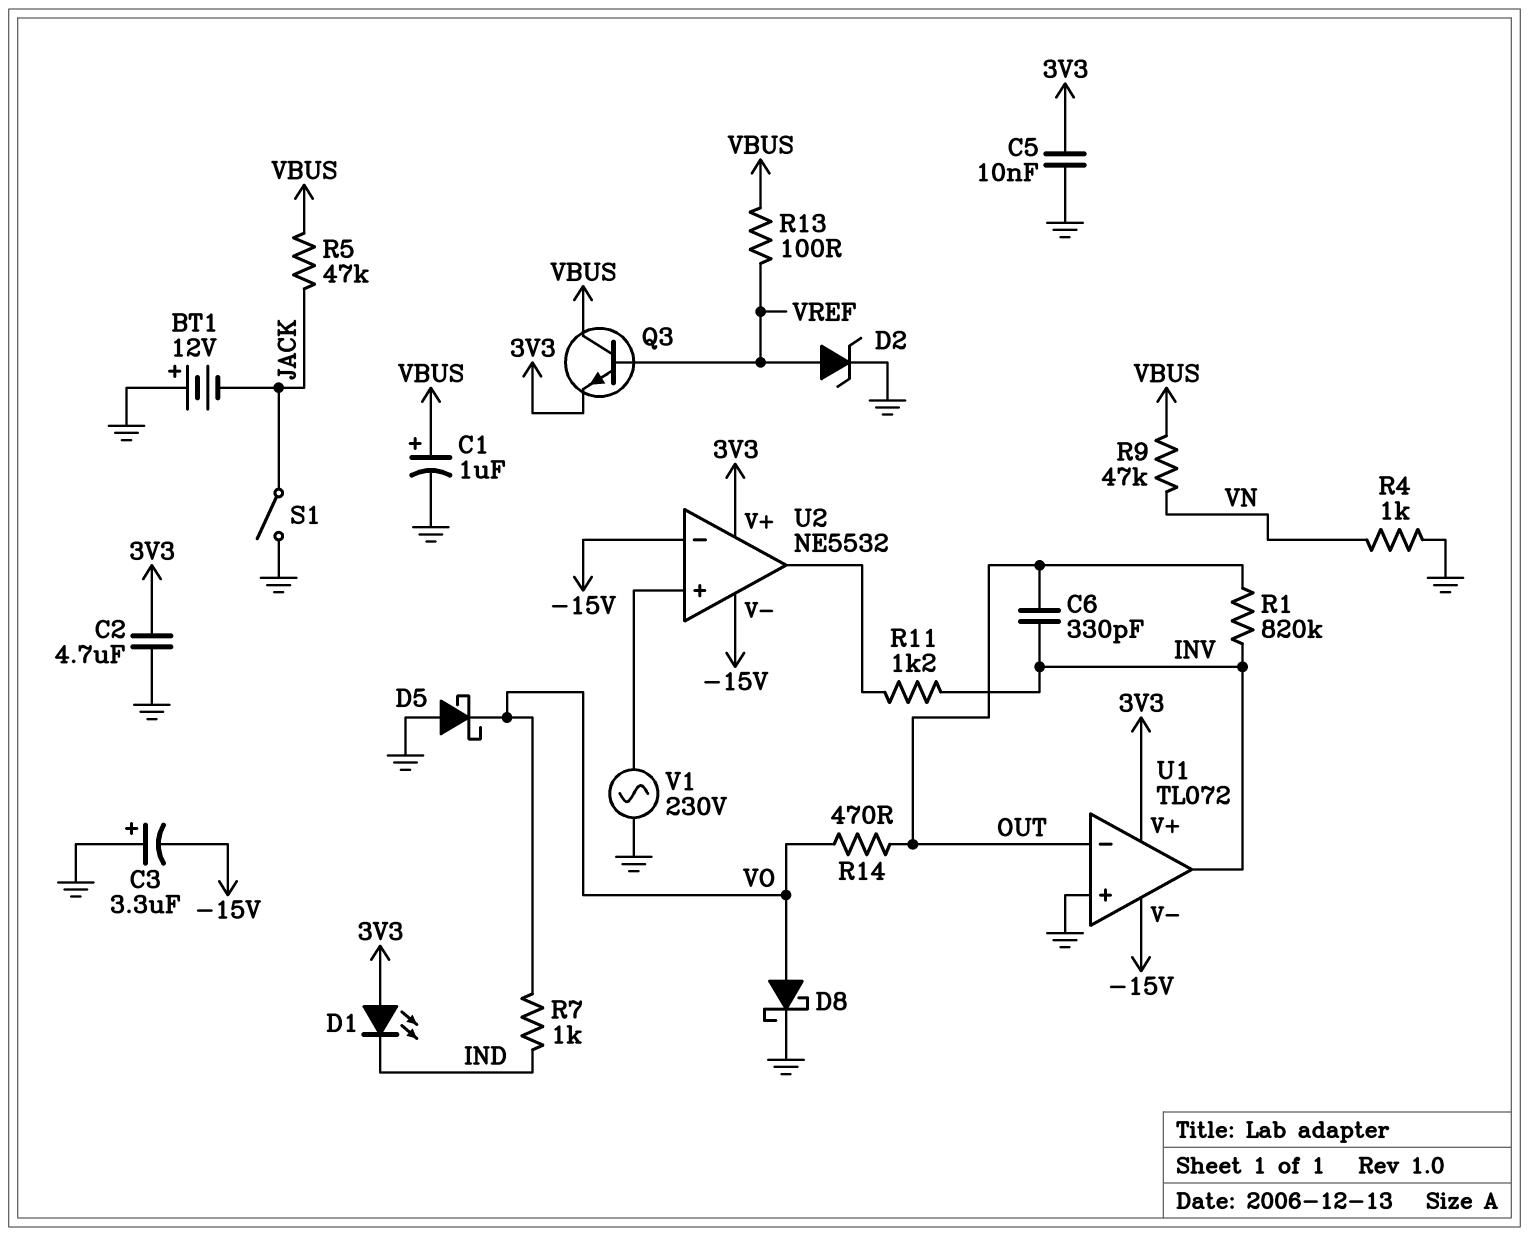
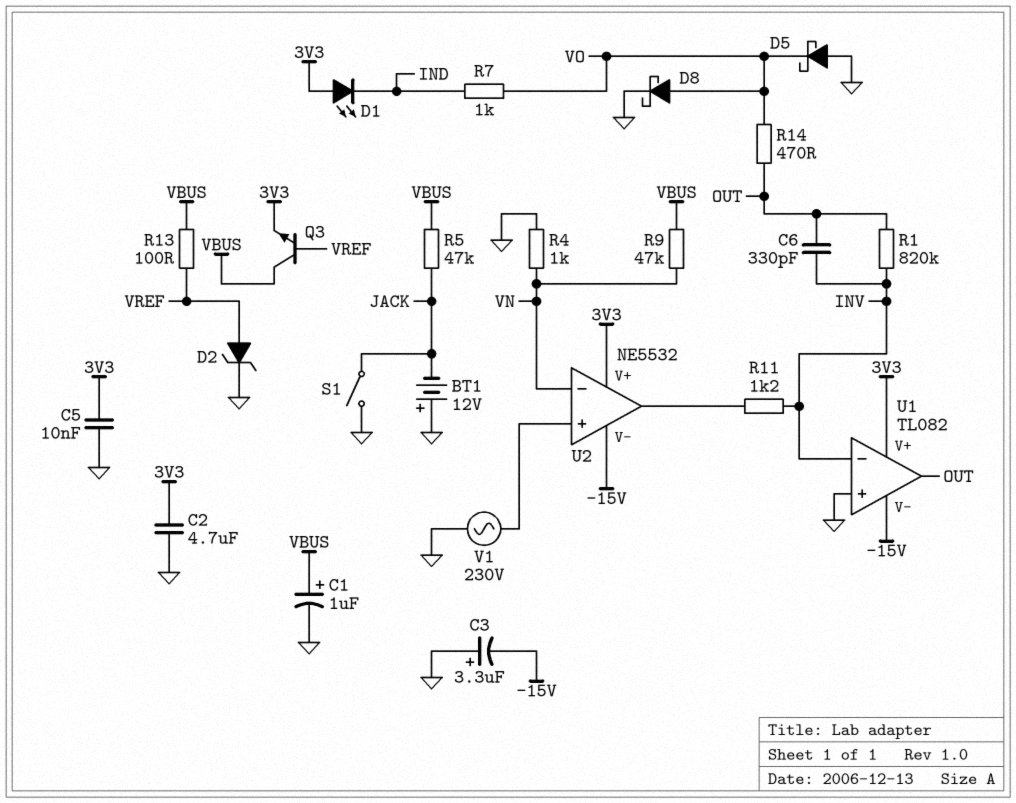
U1: TL072 -> TL082
U1 pin in-: OUT -> INV
U1 pin out: INV -> OUT
U2 pin in-: -15V -> VN

